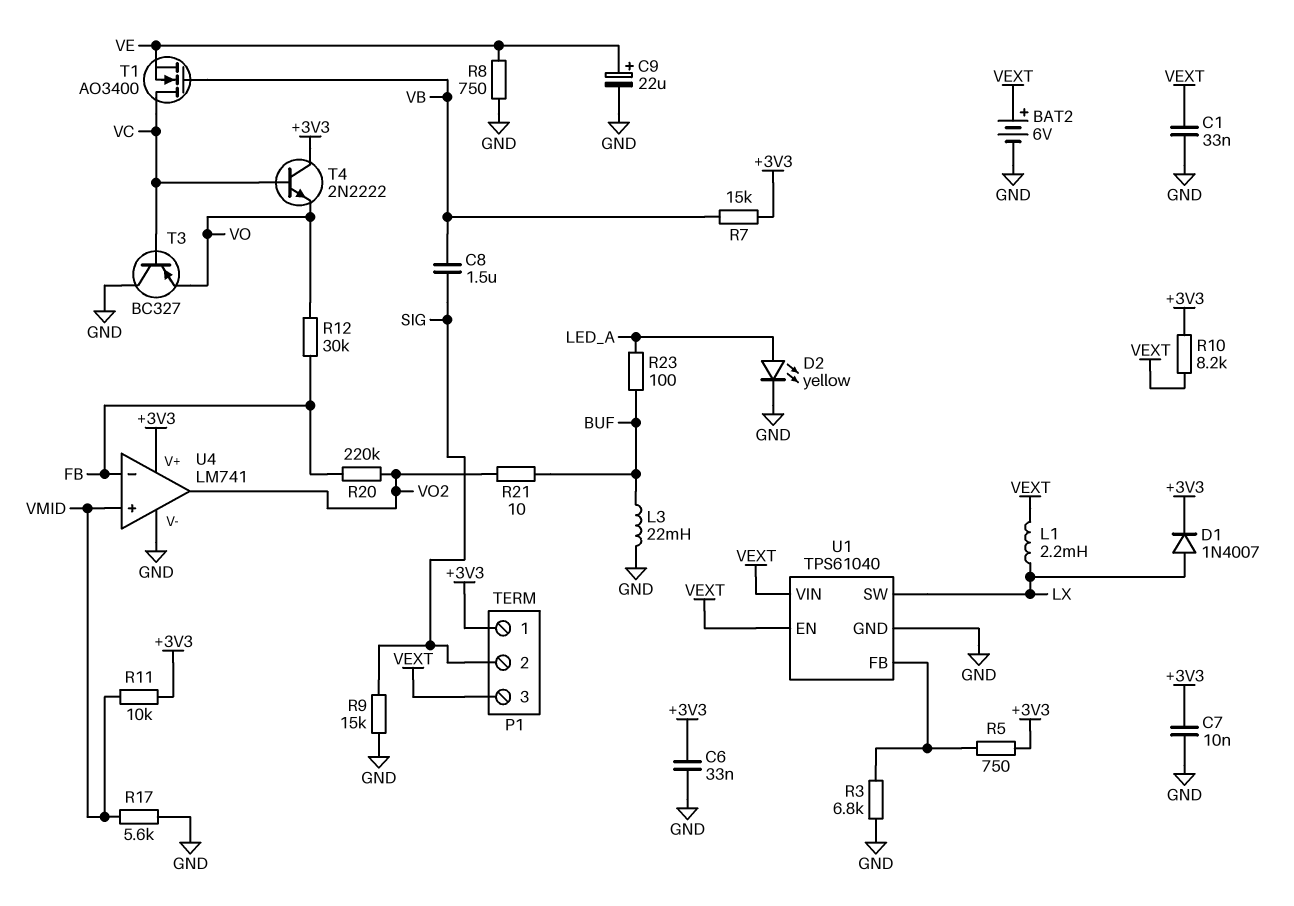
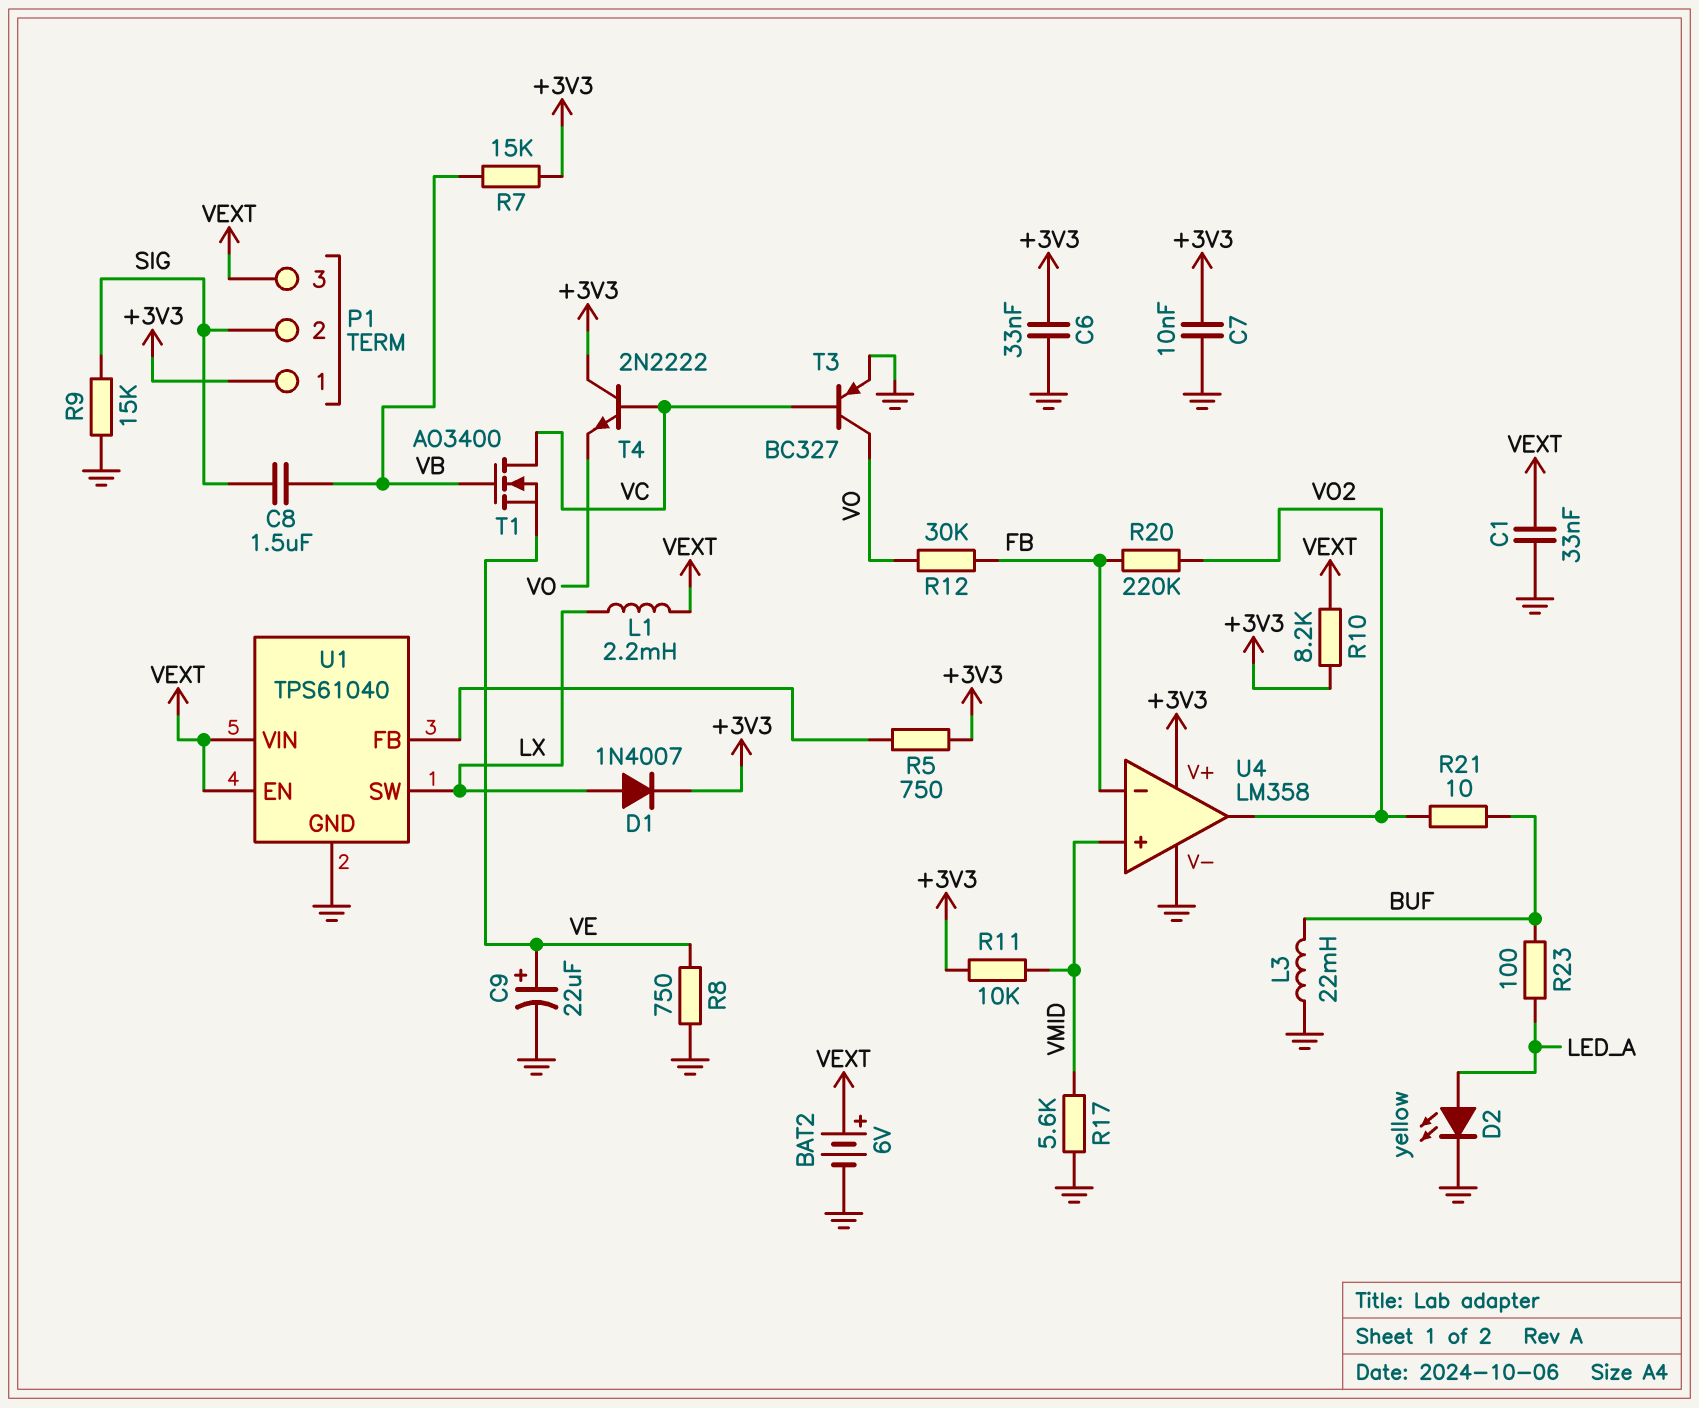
R3: 6.8k (GND, U1/FB) -> none
T3: PNP BC327 (B VC, C GND, E VO) -> PNP BC327 (B VC, C VO, E GND)
U4: LM741 -> LM358

